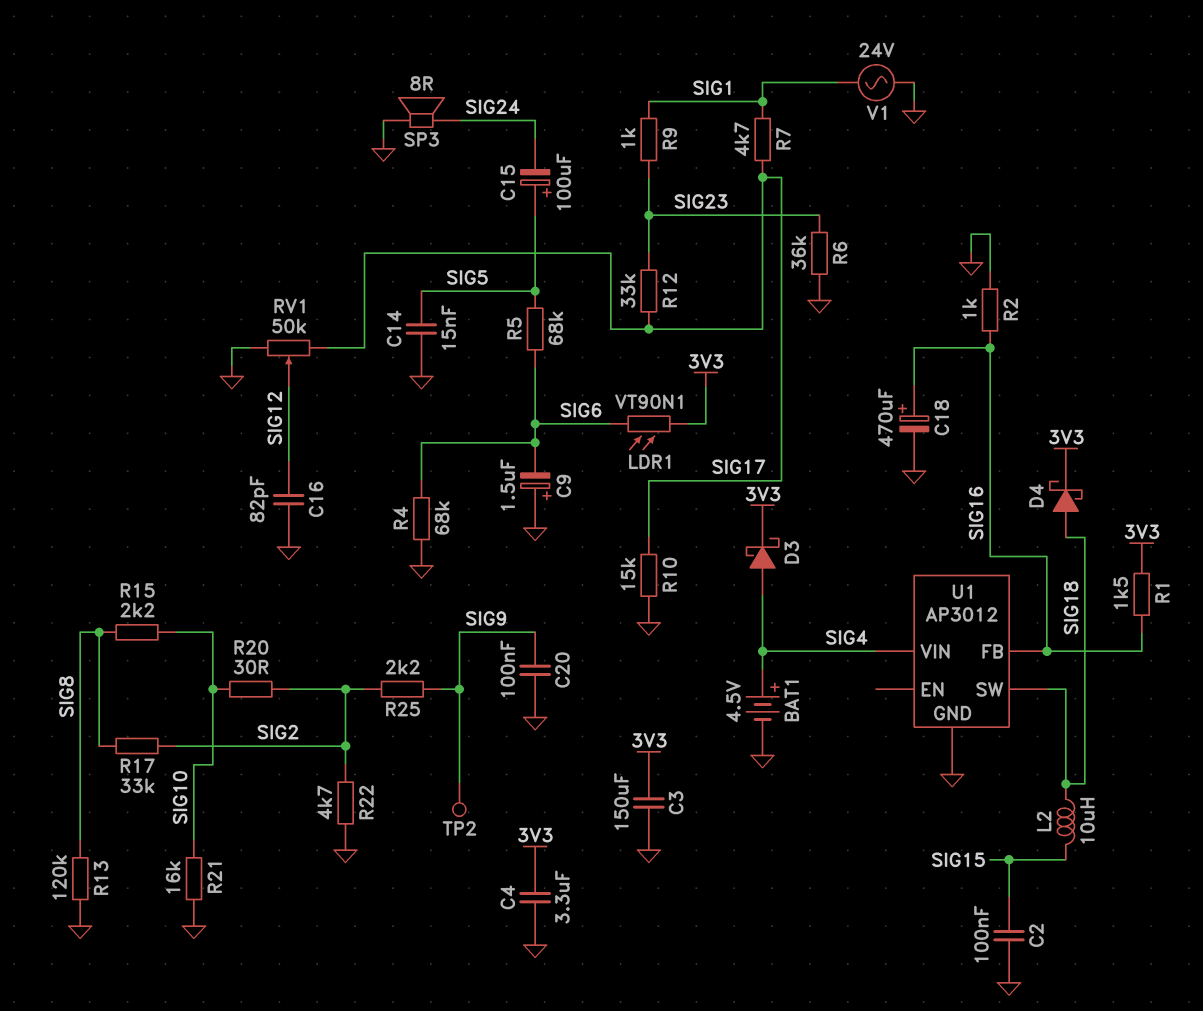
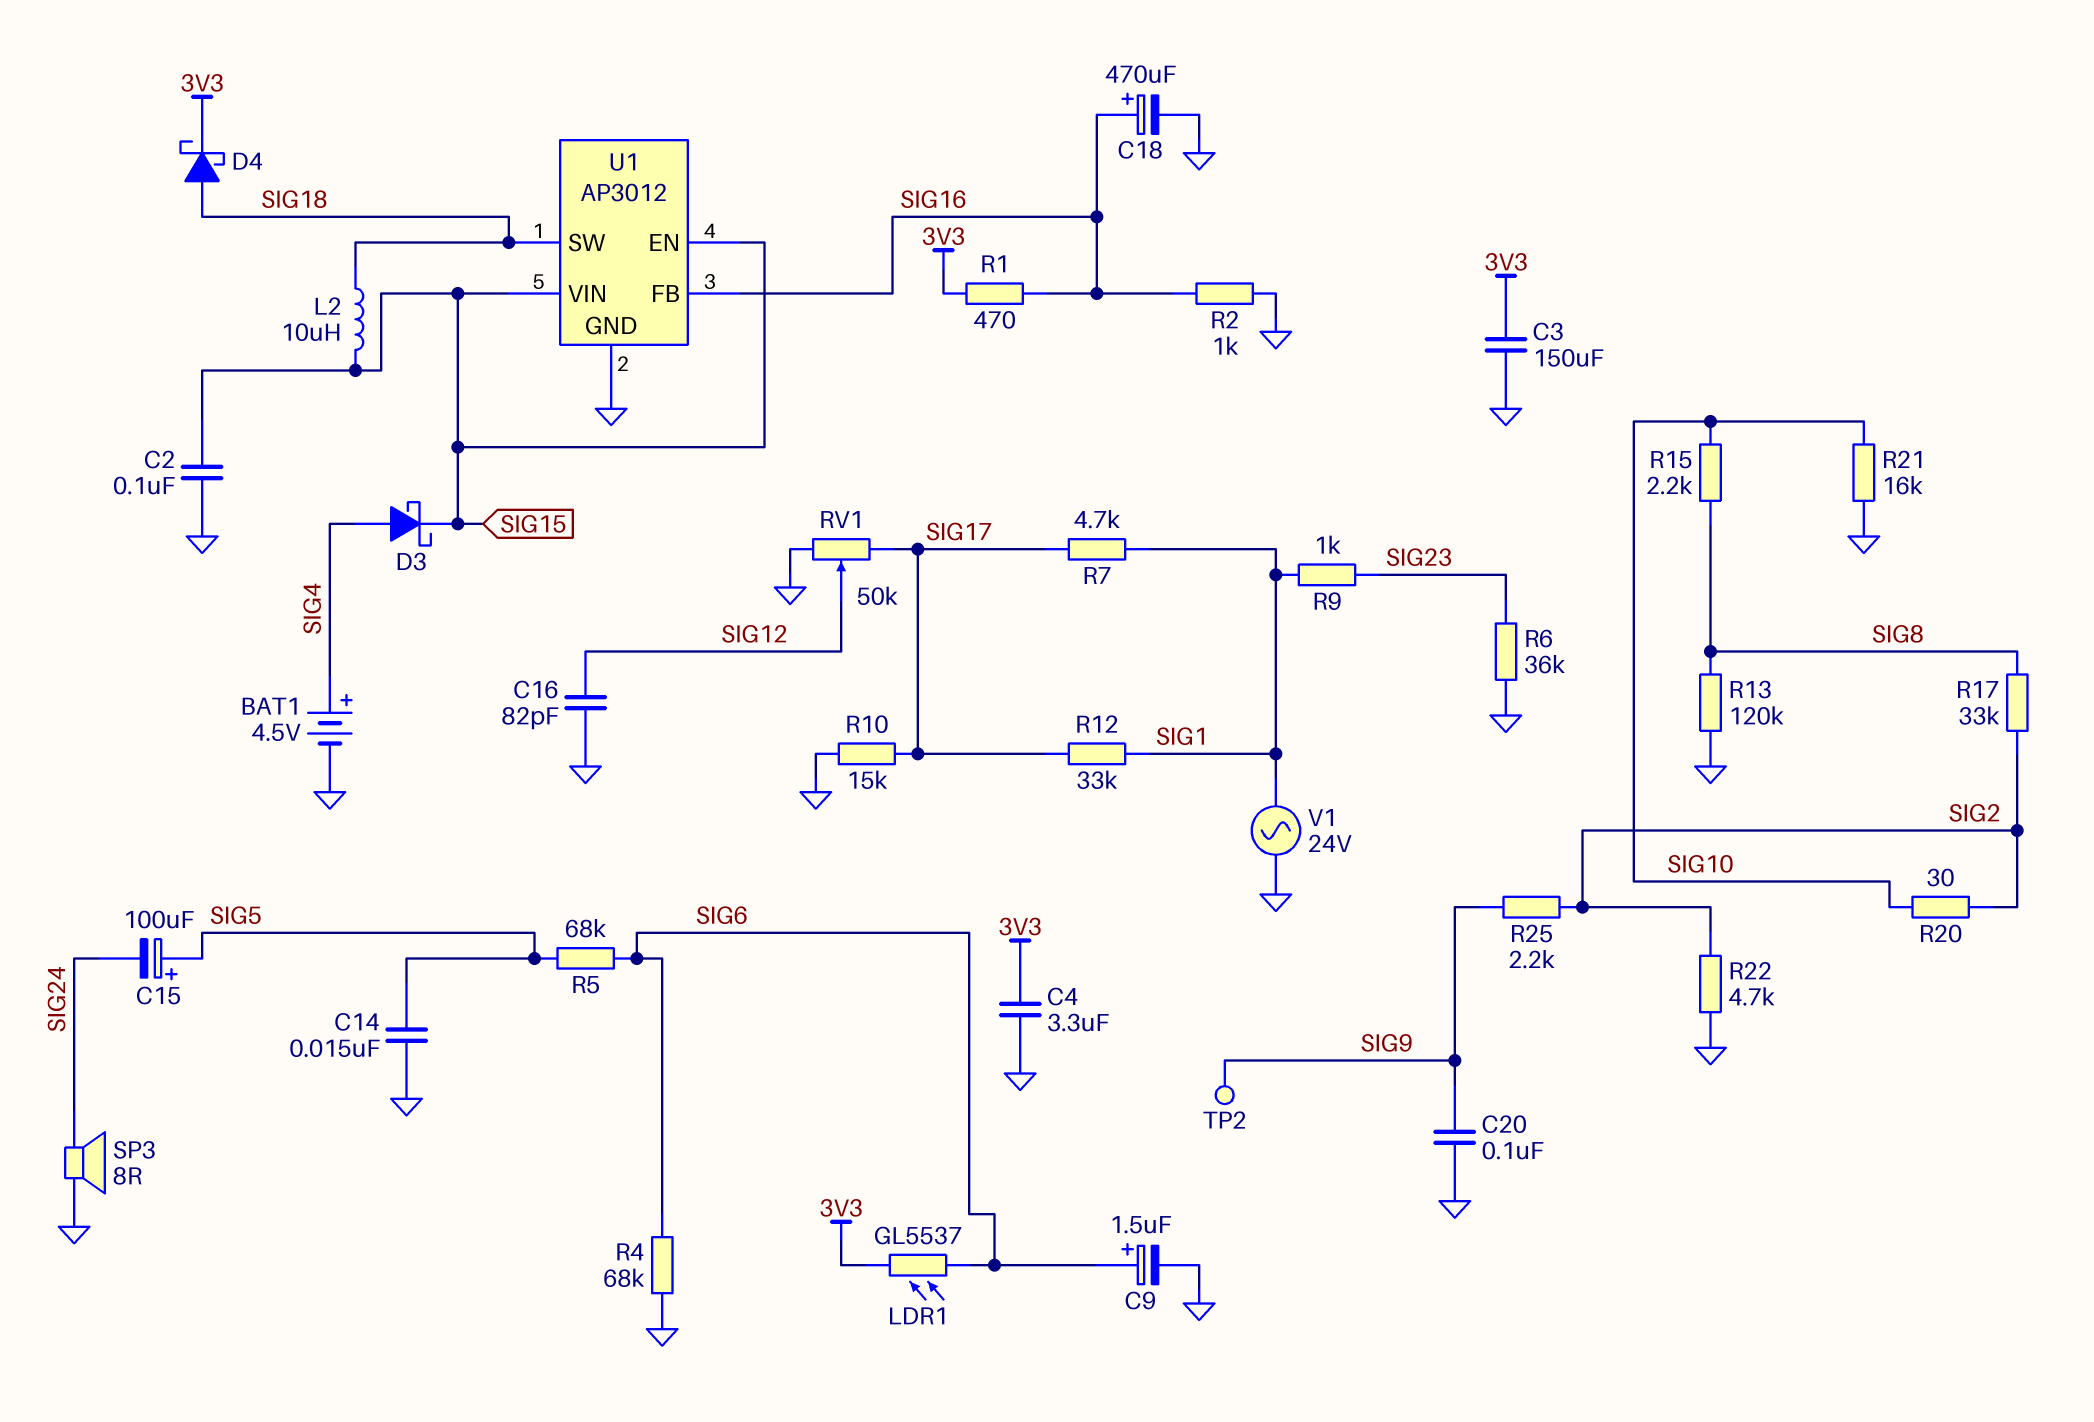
C9: 1.5uF (plus GND, minus SIG6) -> 1.5uF (plus SIG6, minus GND)
D3: schottky (A SIG4, K 3V3) -> schottky (A SIG4, K SIG15)
LDR1: VT90N1 (3V3, SIG6) -> GL5537 (3V3, SIG6)
R1: 1.5k (3V3, SIG16) -> 470 (3V3, SIG16)
R12: 33k (SIG17, SIG23) -> 33k (SIG1, SIG17)
U1 pin EN: none -> SIG15
U1 pin VIN: SIG4 -> SIG15

